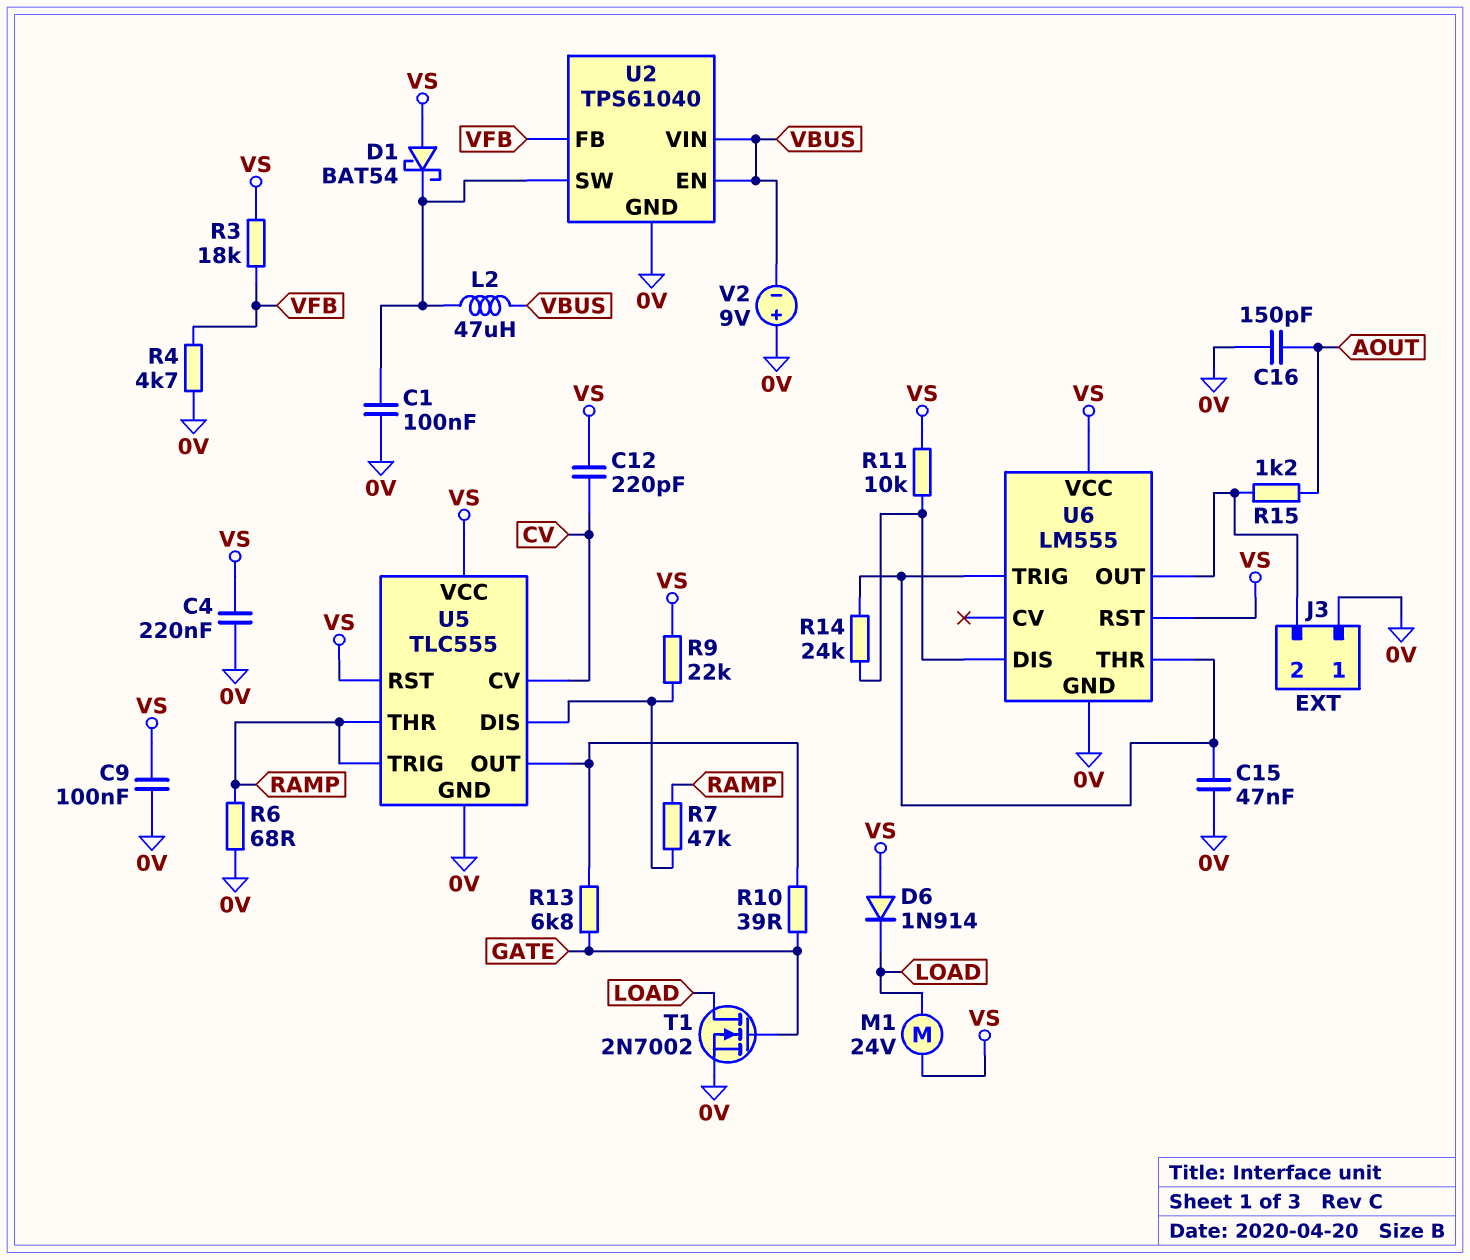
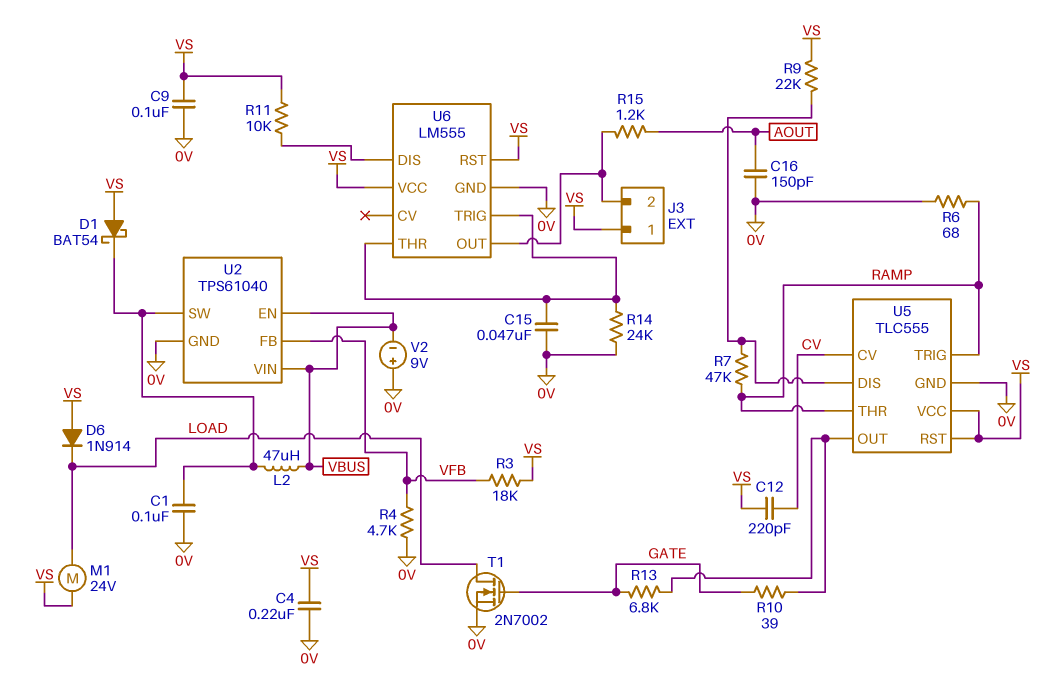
J3 pin 1: 0V -> VS
R14: 24k (U6/DIS, U6/THR) -> 24k (0V, U6/THR)

